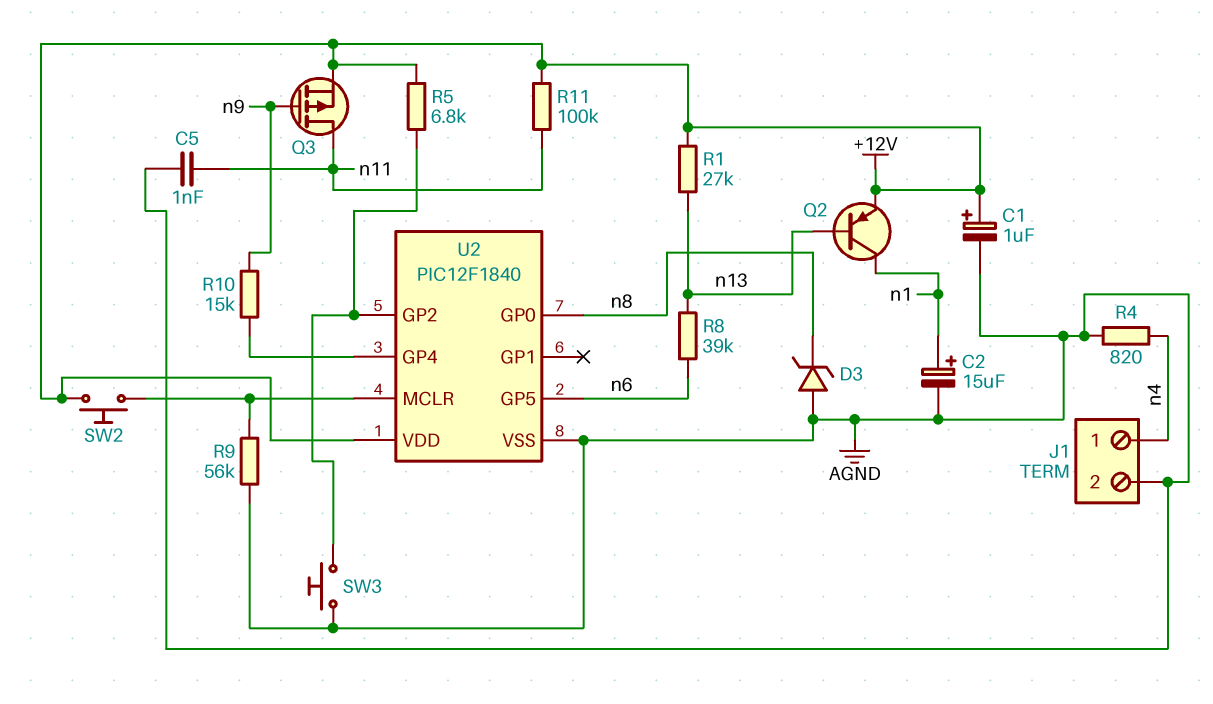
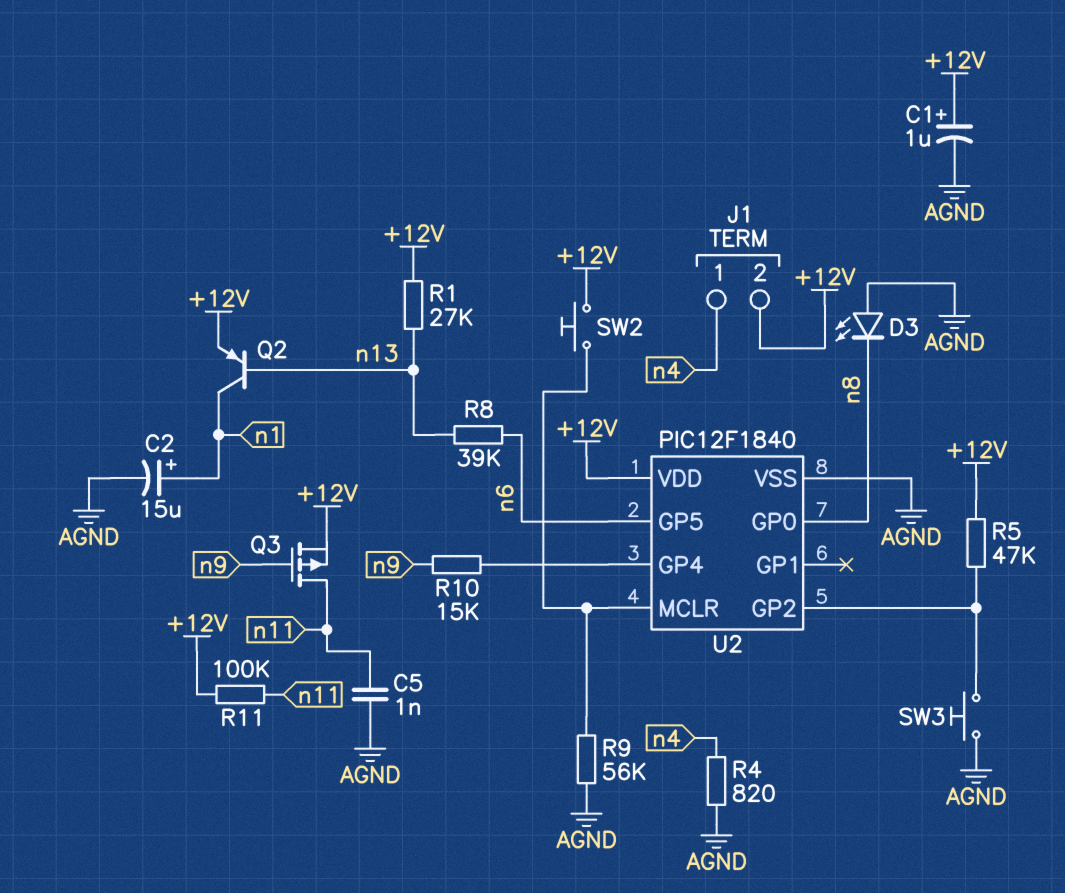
D3: zener (A AGND, K n8) -> LED (A AGND, K n8)
J1 pin 2: AGND -> +12V
R5: 6.8k (+12V, U2/GP2) -> 47k (+12V, U2/GP2)

